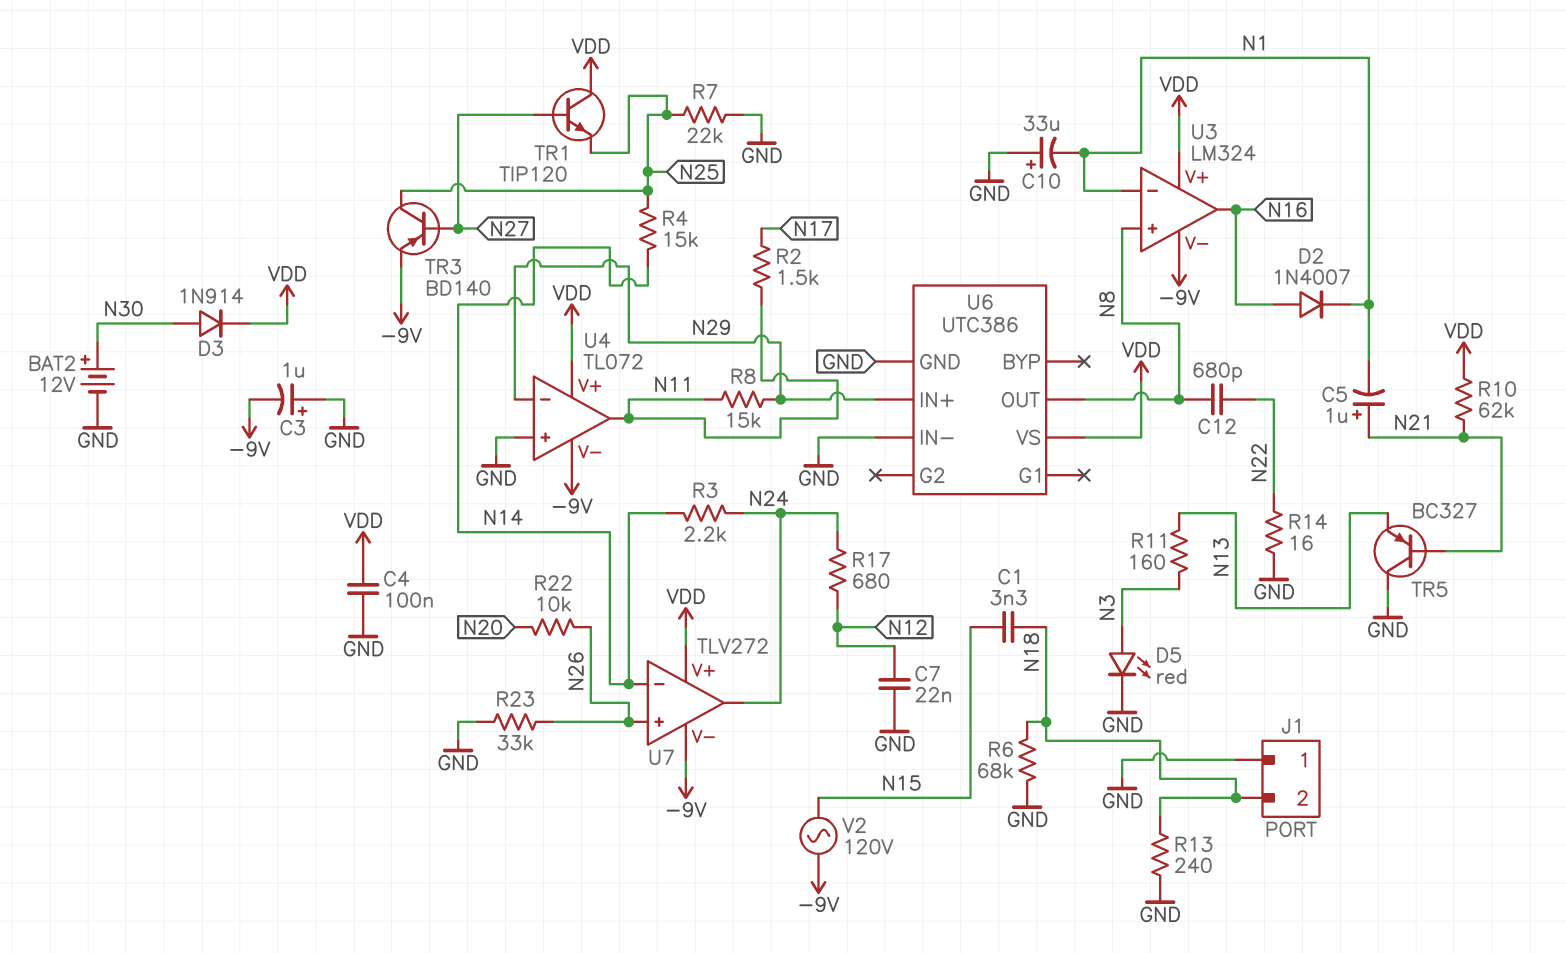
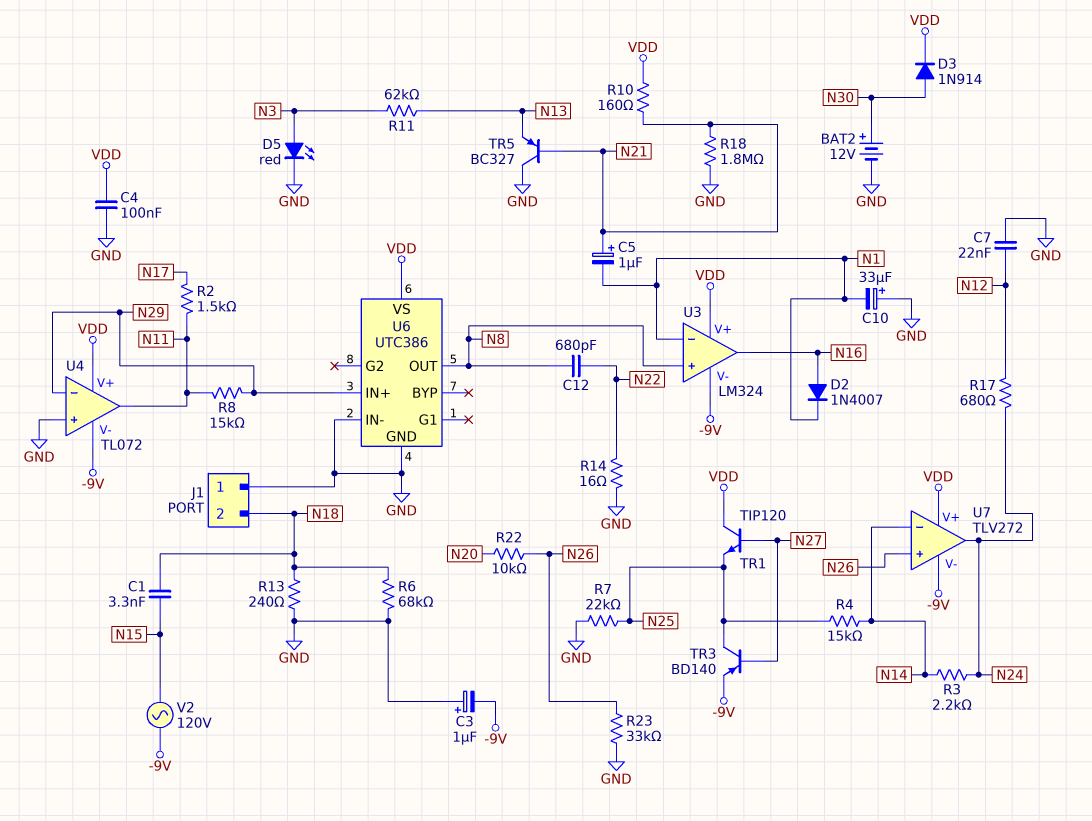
R10: 62k (N21, VDD) -> 160 (N21, VDD)
R11: 160 (N3, N13) -> 62k (N3, N13)
R18: none -> 1.8M (GND, N21)

